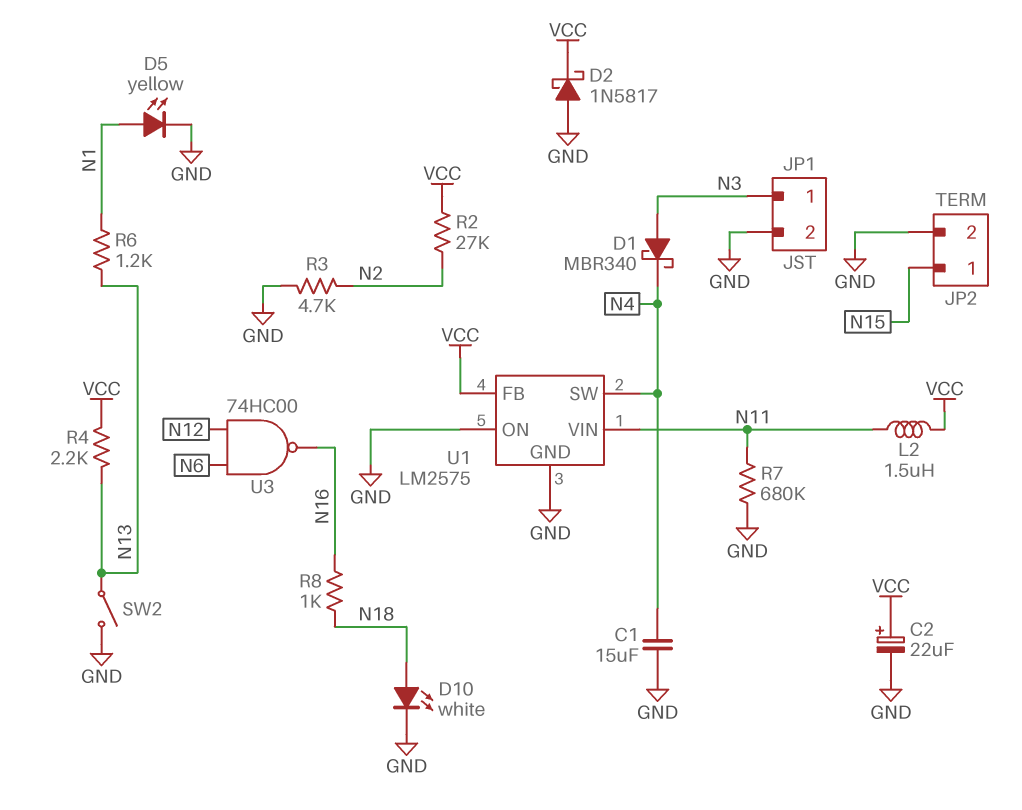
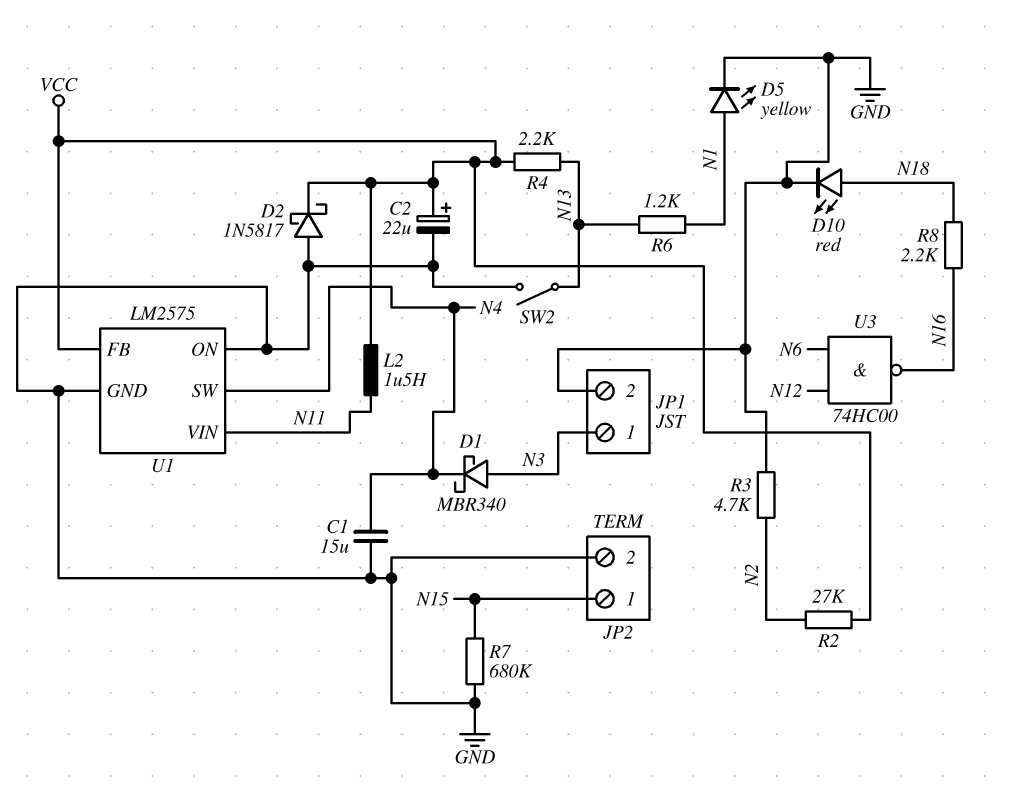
D10: LED white (A N18, K GND) -> LED red (A N18, K GND)
R7: 680k (GND, N11) -> 680k (GND, N15)
R8: 1k (N16, N18) -> 2.2k (N16, N18)

